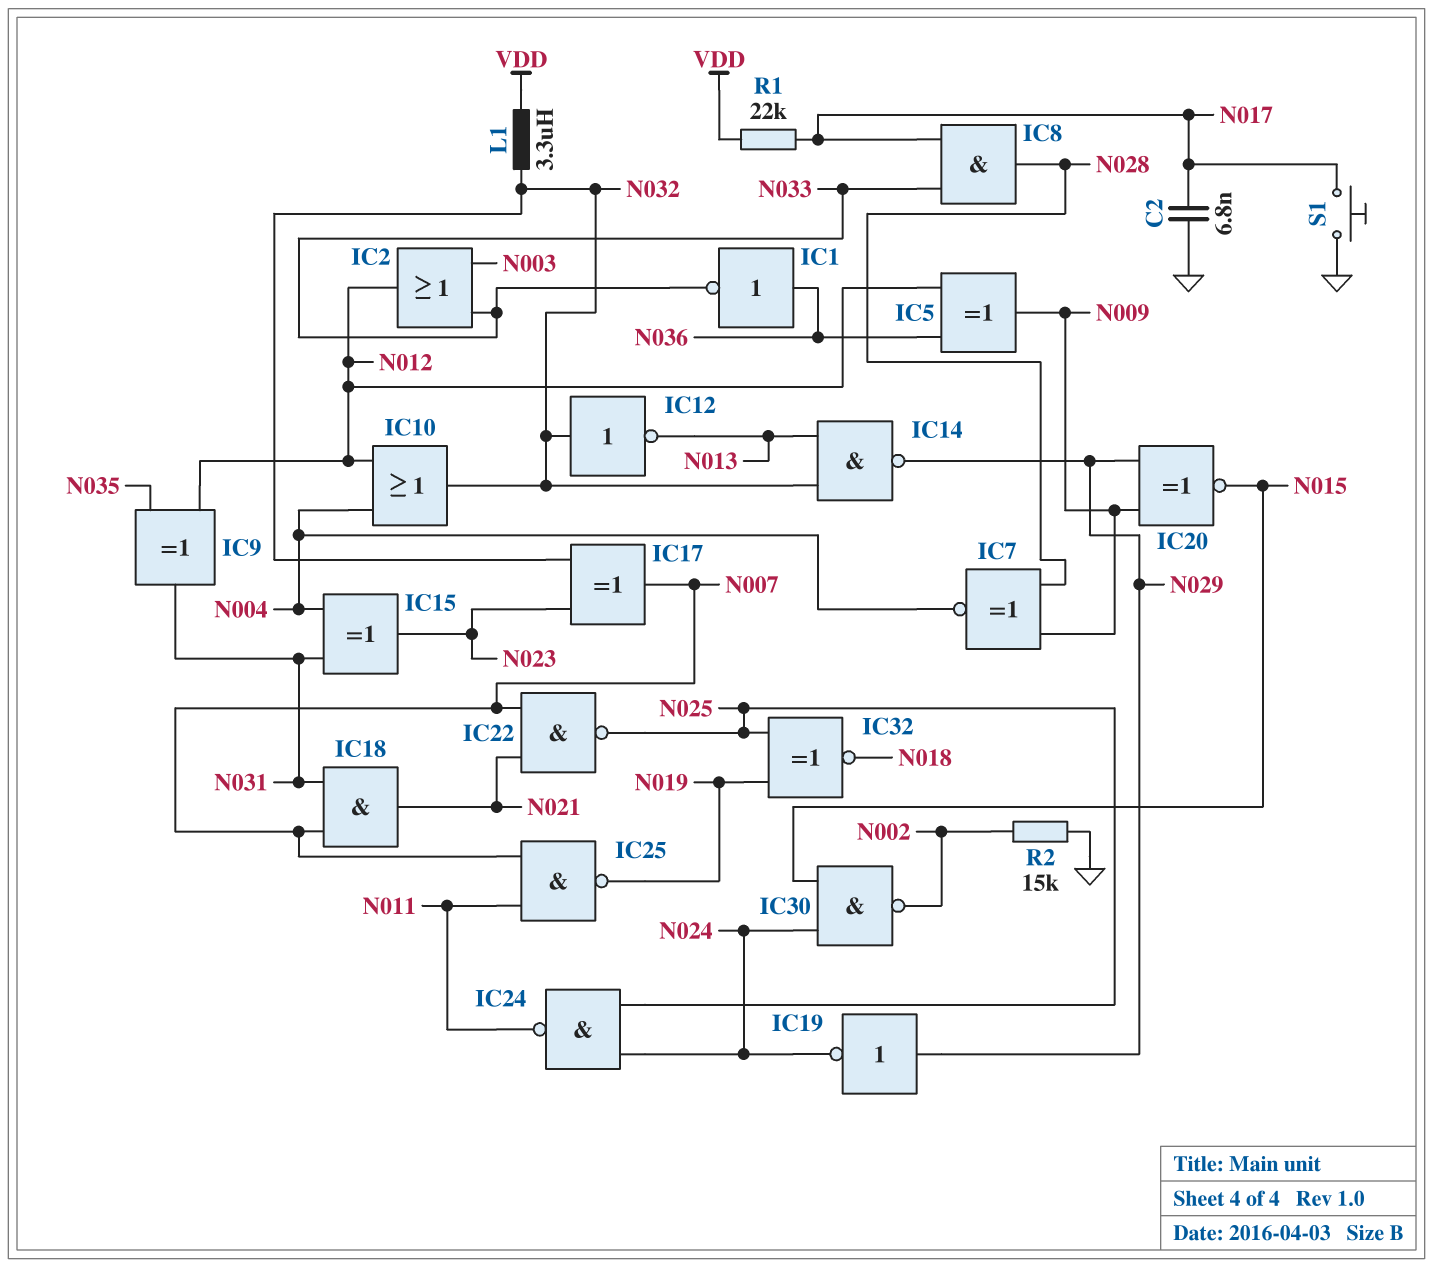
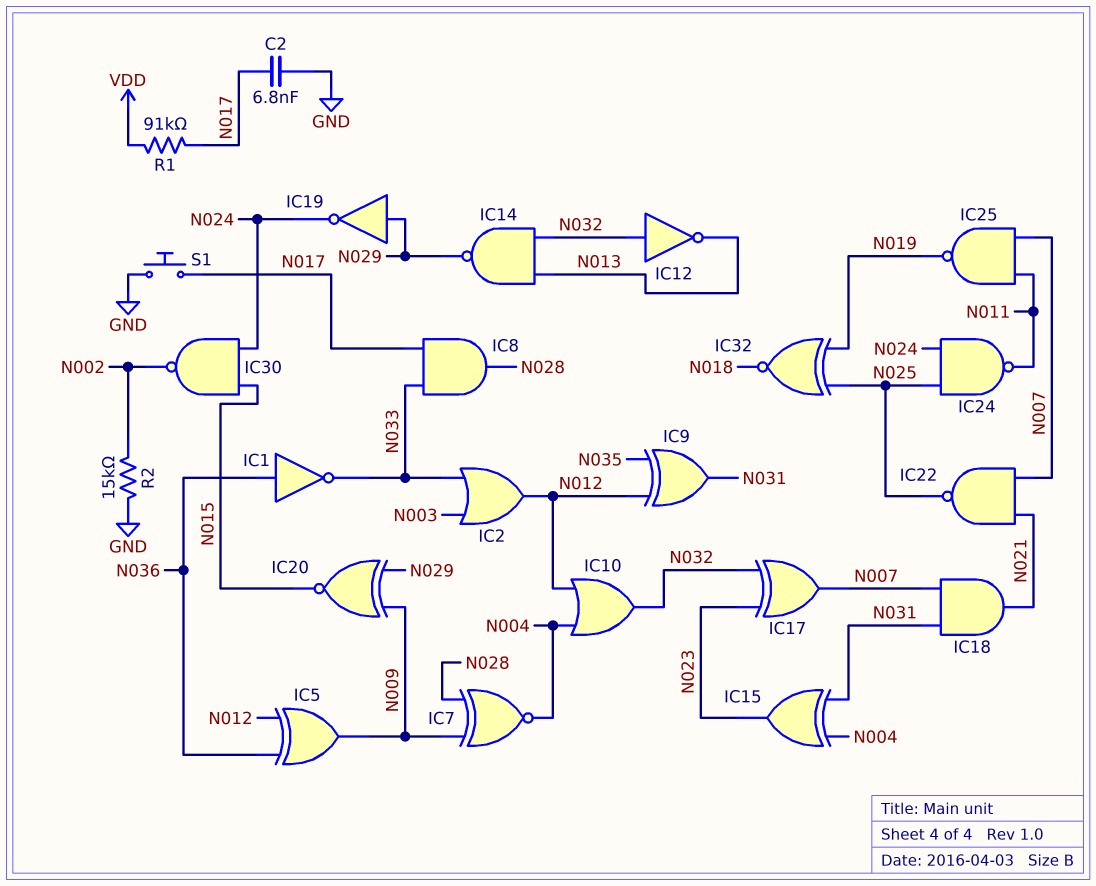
L1: 3.3uH (N032, VDD) -> none
R1: 22k (N017, VDD) -> 91k (N017, VDD)

